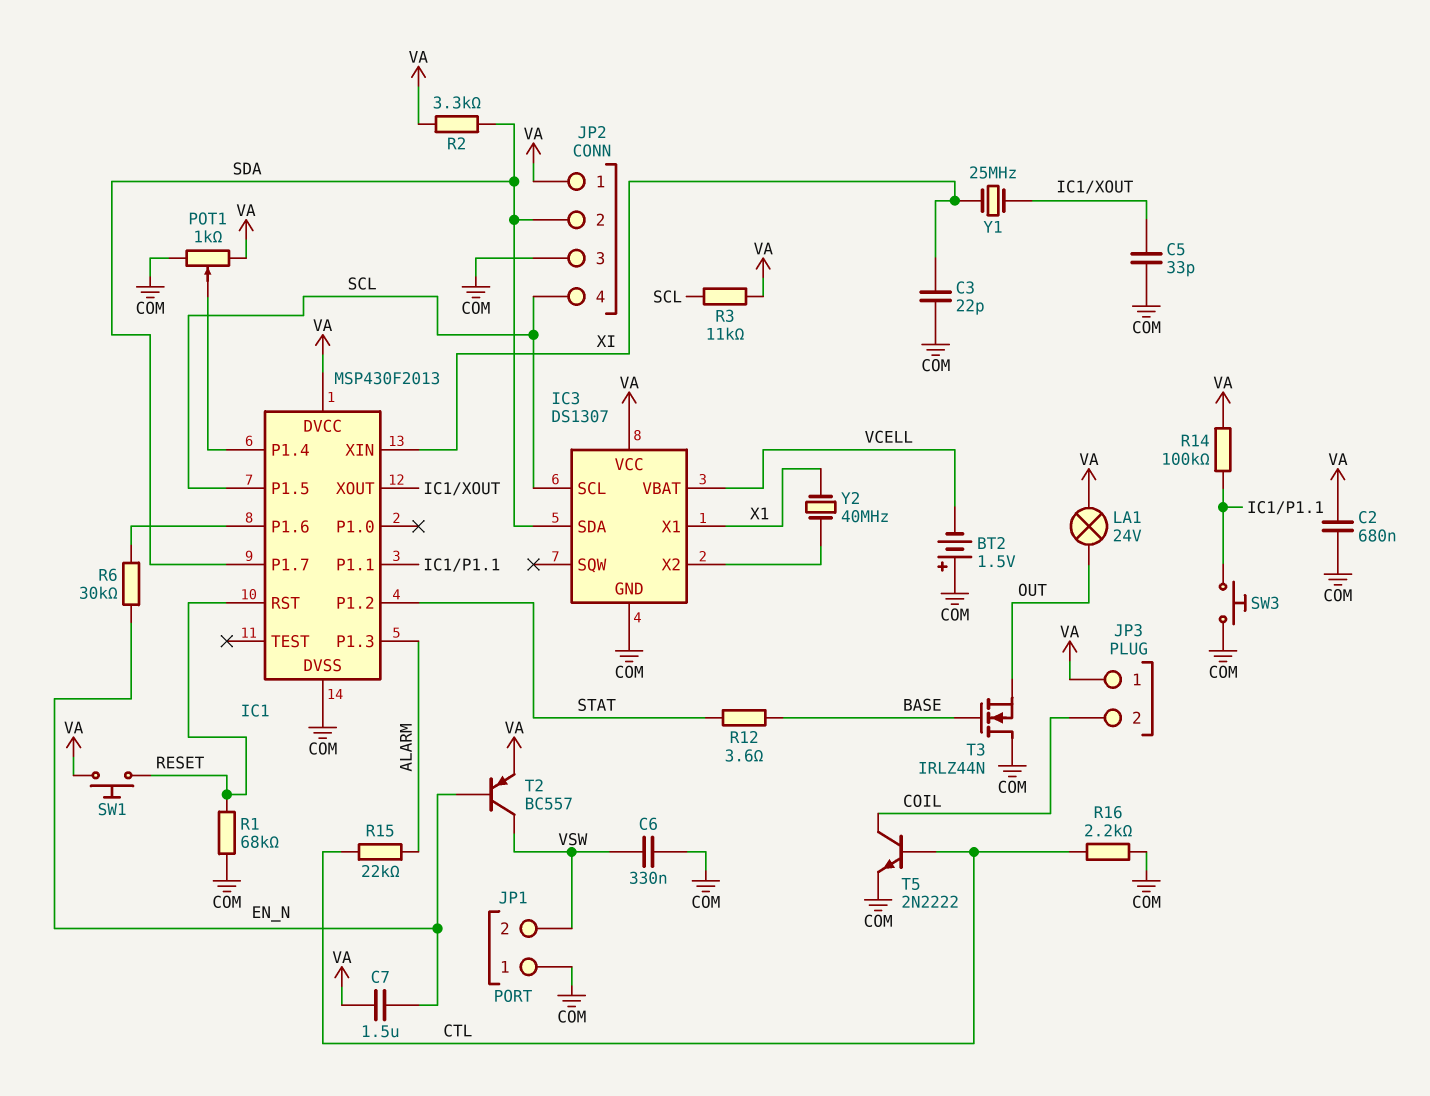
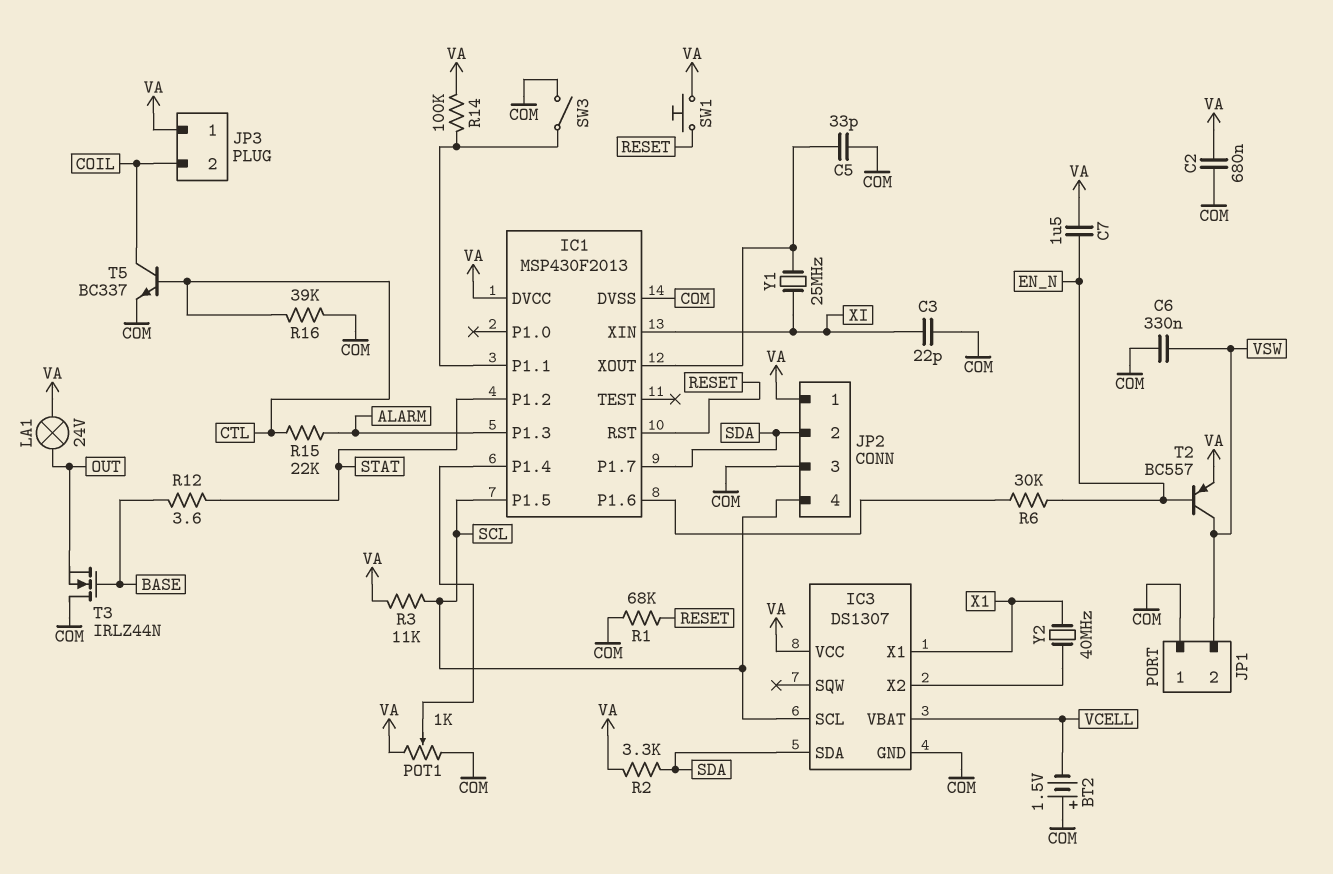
R16: 2.2k (COM, CTL) -> 39k (COM, CTL)
SW3: button (COM, IC1/P1.1) -> switch (COM, IC1/P1.1)
T5: NPN 2N2222 (B CTL, C COIL, E COM) -> NPN BC337 (B CTL, C COIL, E COM)

